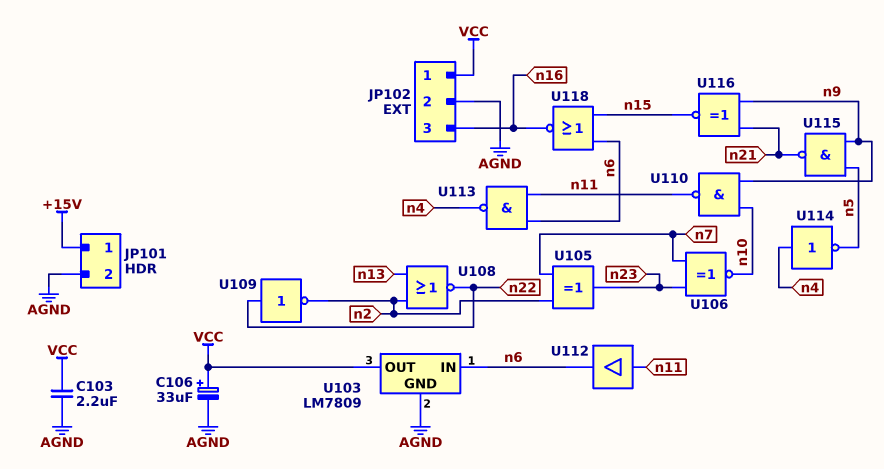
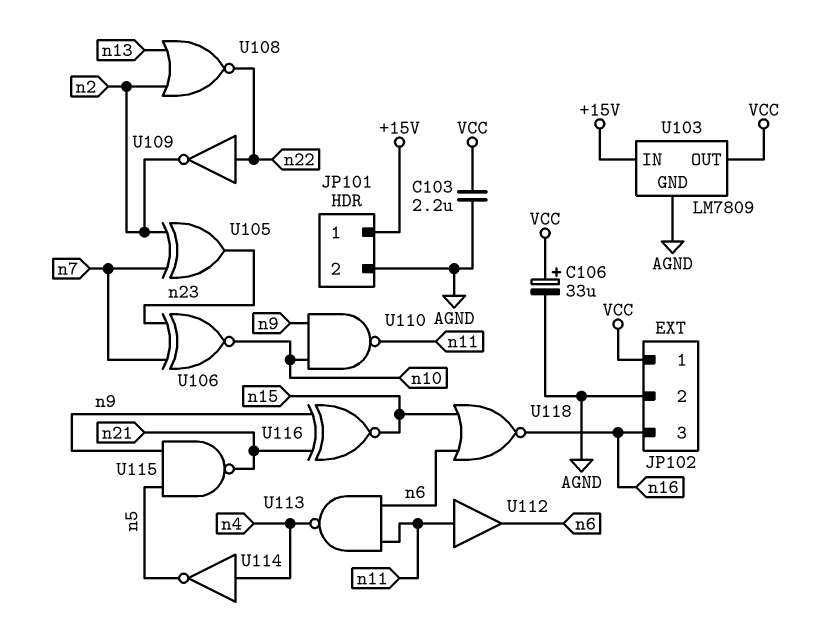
U103 pin IN: n6 -> +15V

